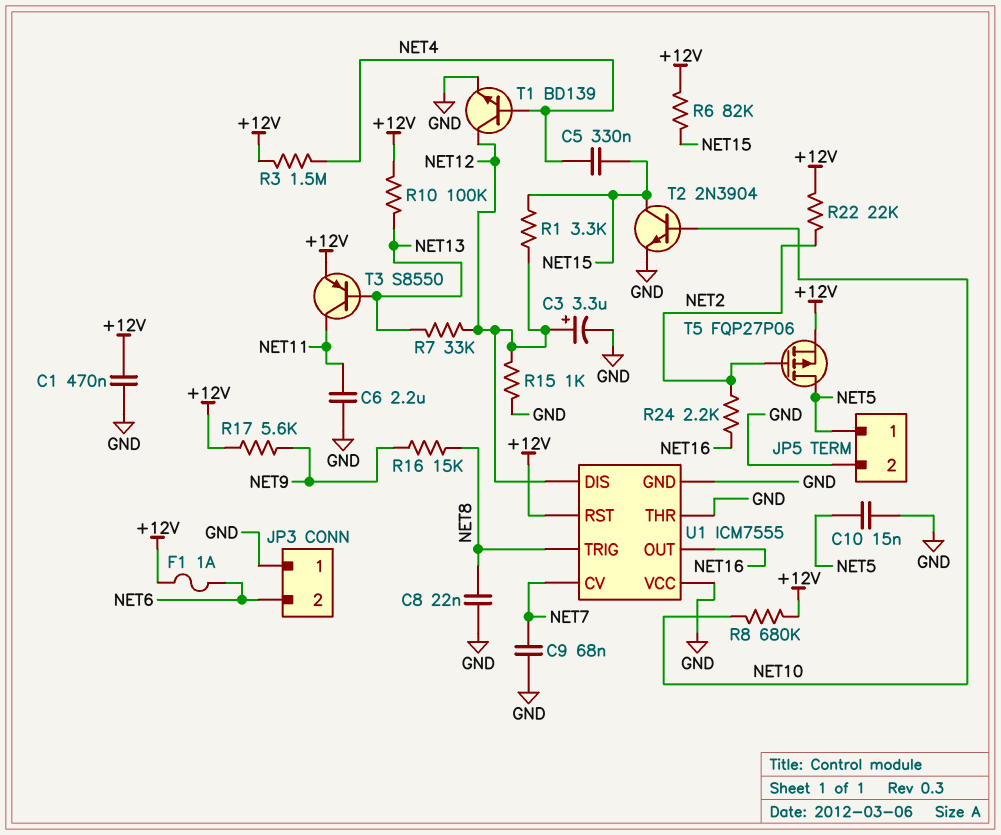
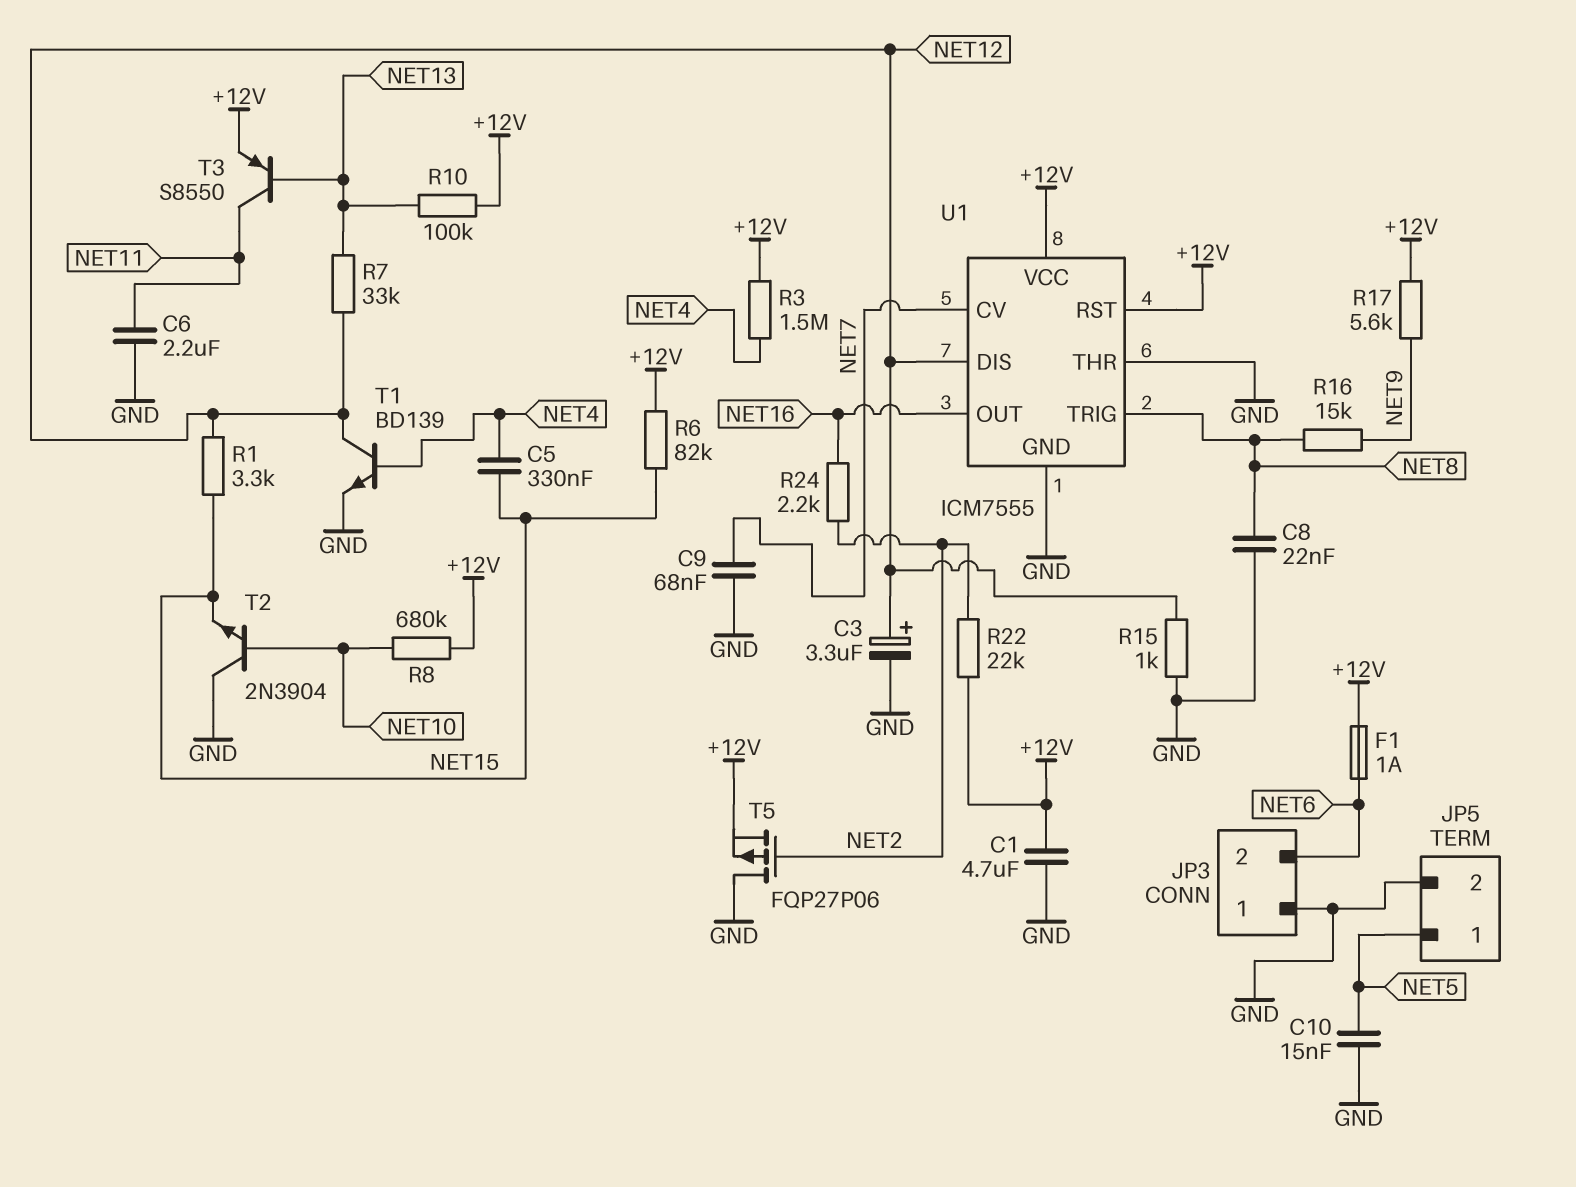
C1: 470nF (+12V, GND) -> 4.7uF (+12V, GND)
T2: NPN 2N3904 (B NET10, C NET15, E GND) -> NPN 2N3904 (B NET10, C GND, E NET15)
T5: PMOS FQP27P06 (G NET2, D NET5, S +12V) -> PMOS FQP27P06 (G NET2, D GND, S +12V)
U1 pin VCC: GND -> +12V

